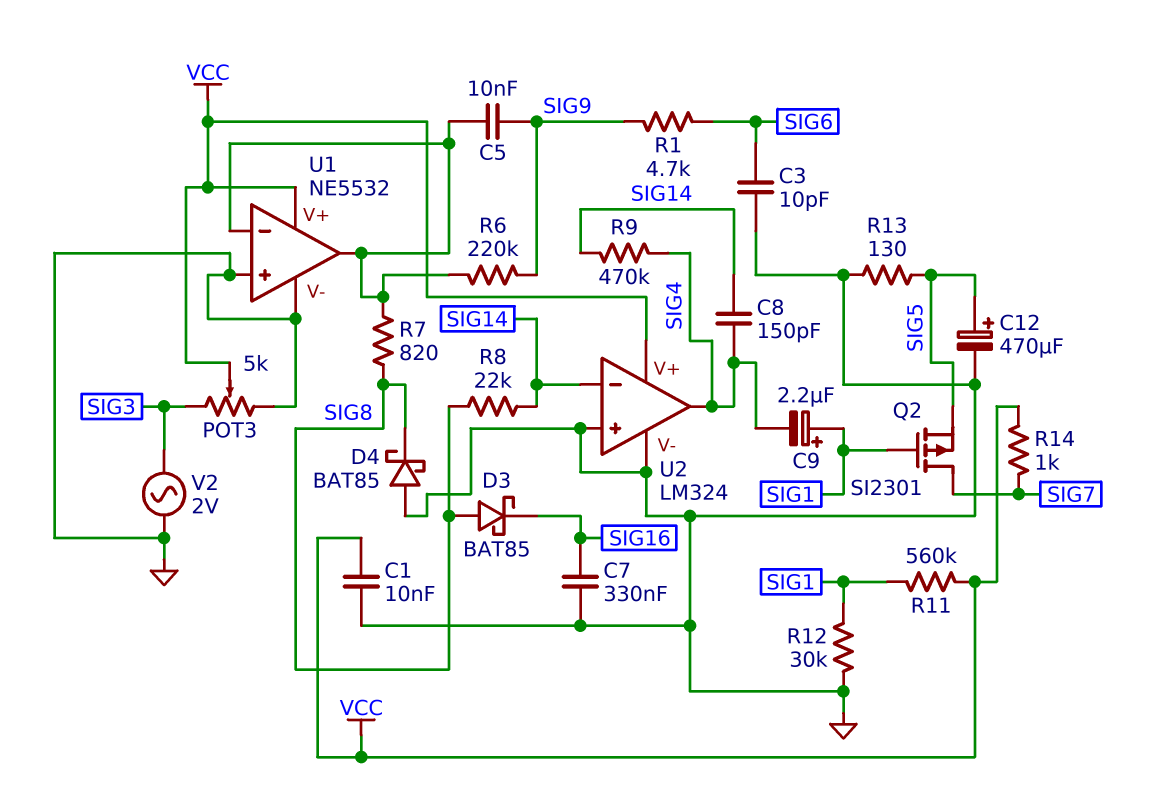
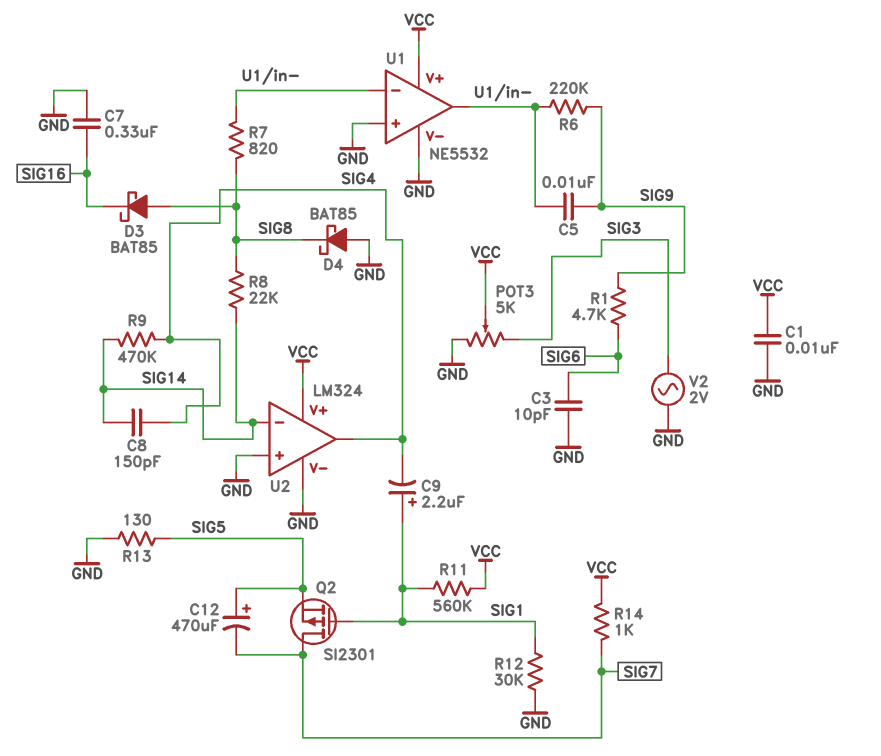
C12: 470uF (plus SIG5, minus GND) -> 470uF (plus SIG5, minus SIG7)

